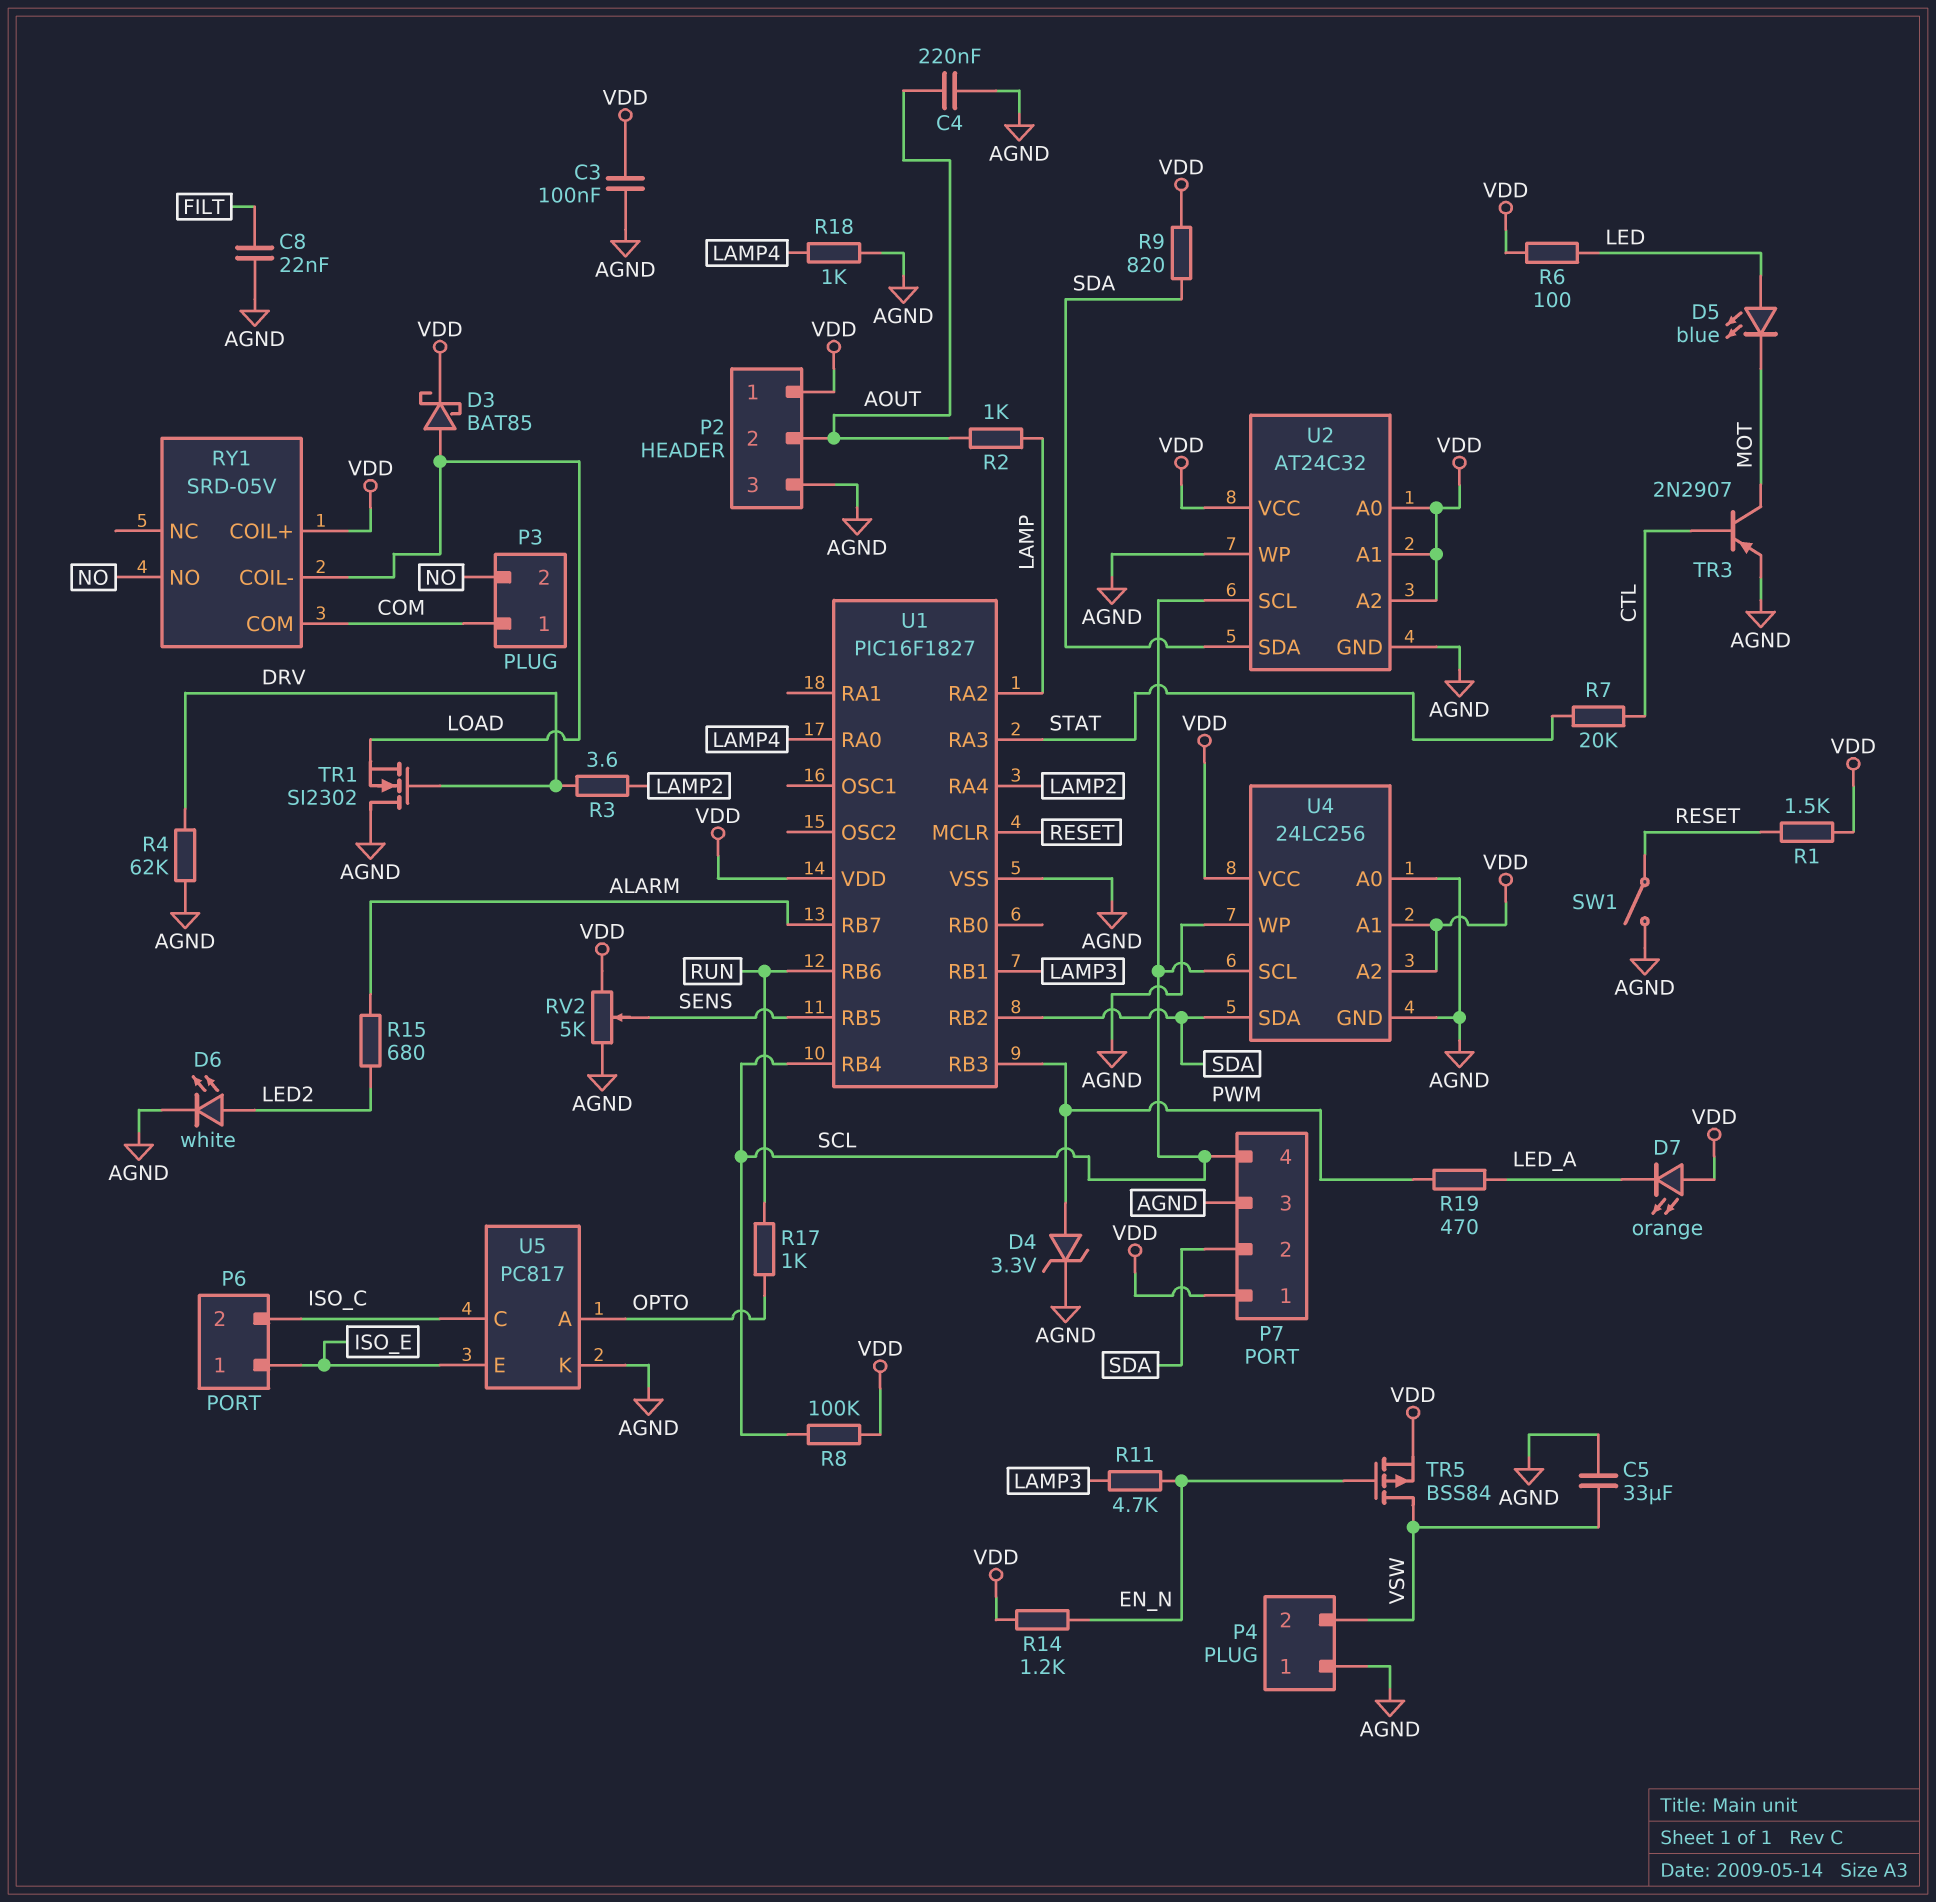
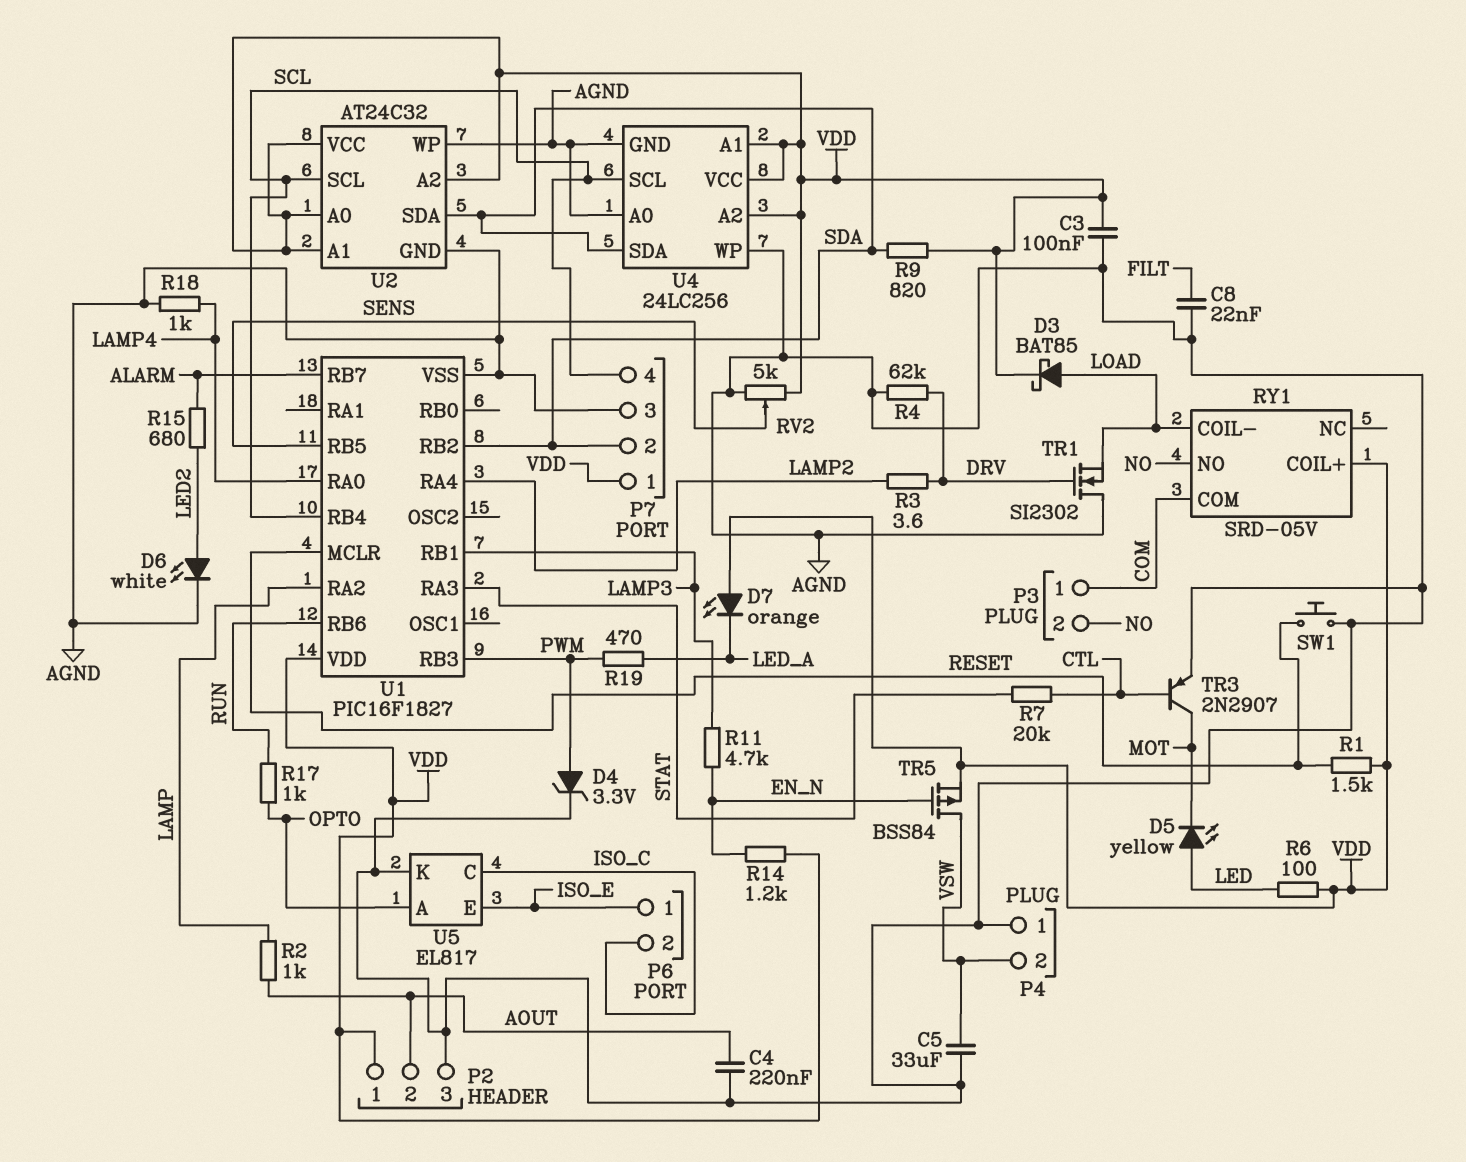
D5: LED blue (A LED, K MOT) -> LED yellow (A LED, K MOT)
R8: 100k (SCL, VDD) -> none
SW1: switch (AGND, RESET) -> button (AGND, RESET)
U5: PC817 -> EL817

